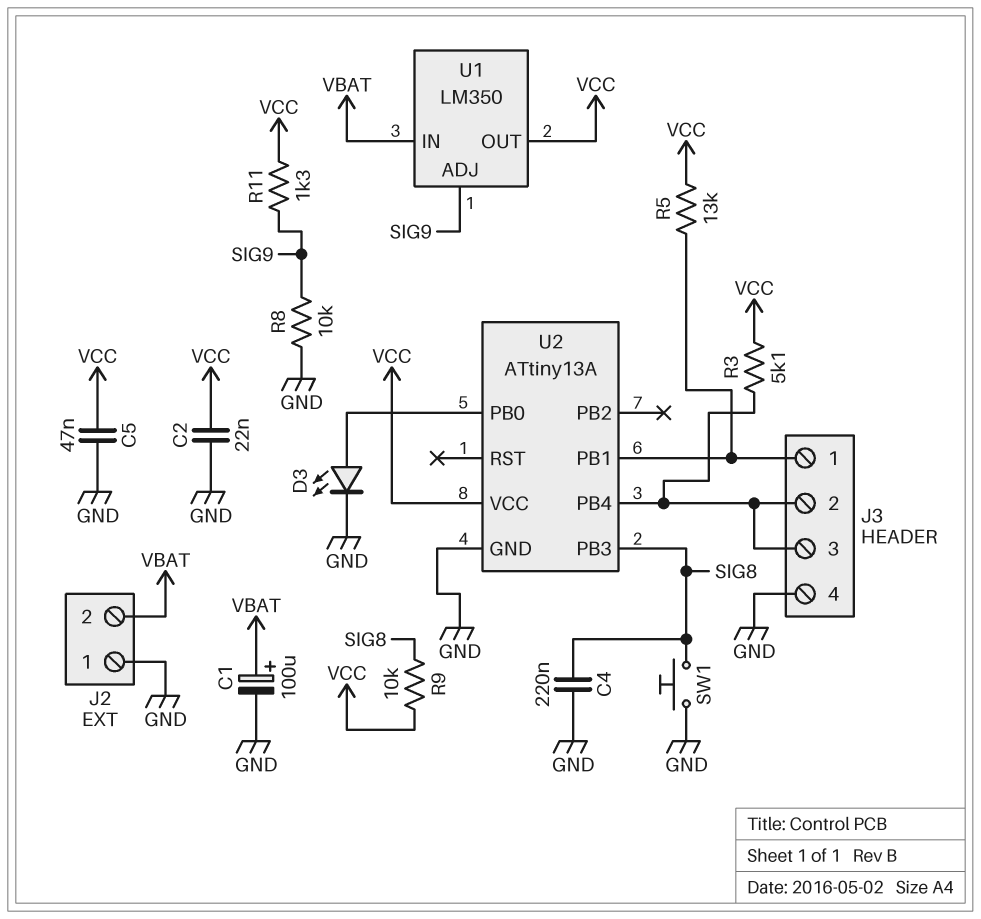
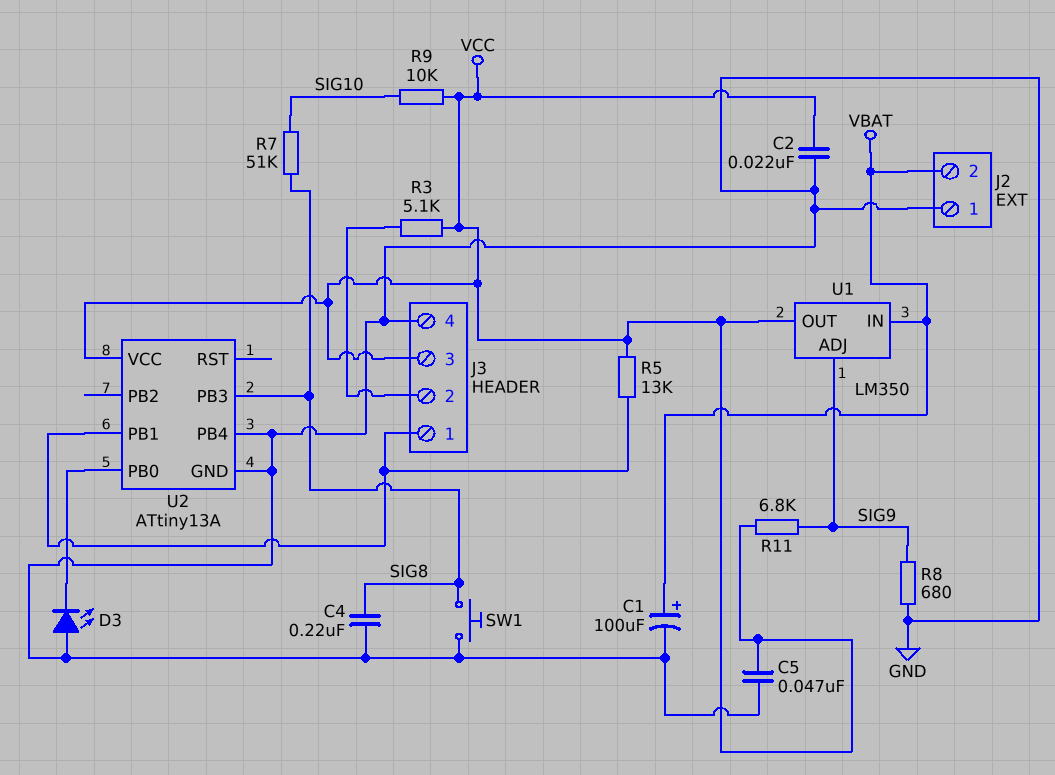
D3: LED (A U2/PB0, K GND) -> LED (A GND, K U2/PB0)
J3 pin 3: J3/2 -> VCC
R7: none -> 51k (SIG8, SIG10)
R8: 10k (GND, SIG9) -> 680 (GND, SIG9)
R9: 10k (SIG8, VCC) -> 10k (SIG10, VCC)
R11: 1.3k (SIG9, VCC) -> 6.8k (SIG9, VCC)
U2 pin PB4: J3/2 -> GND

